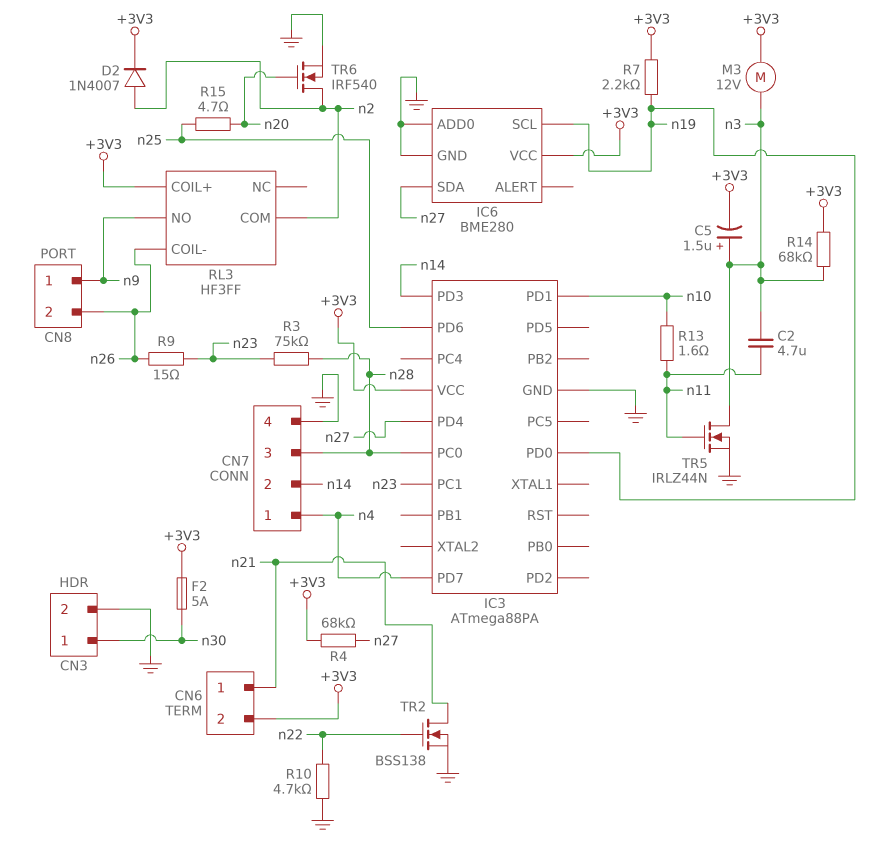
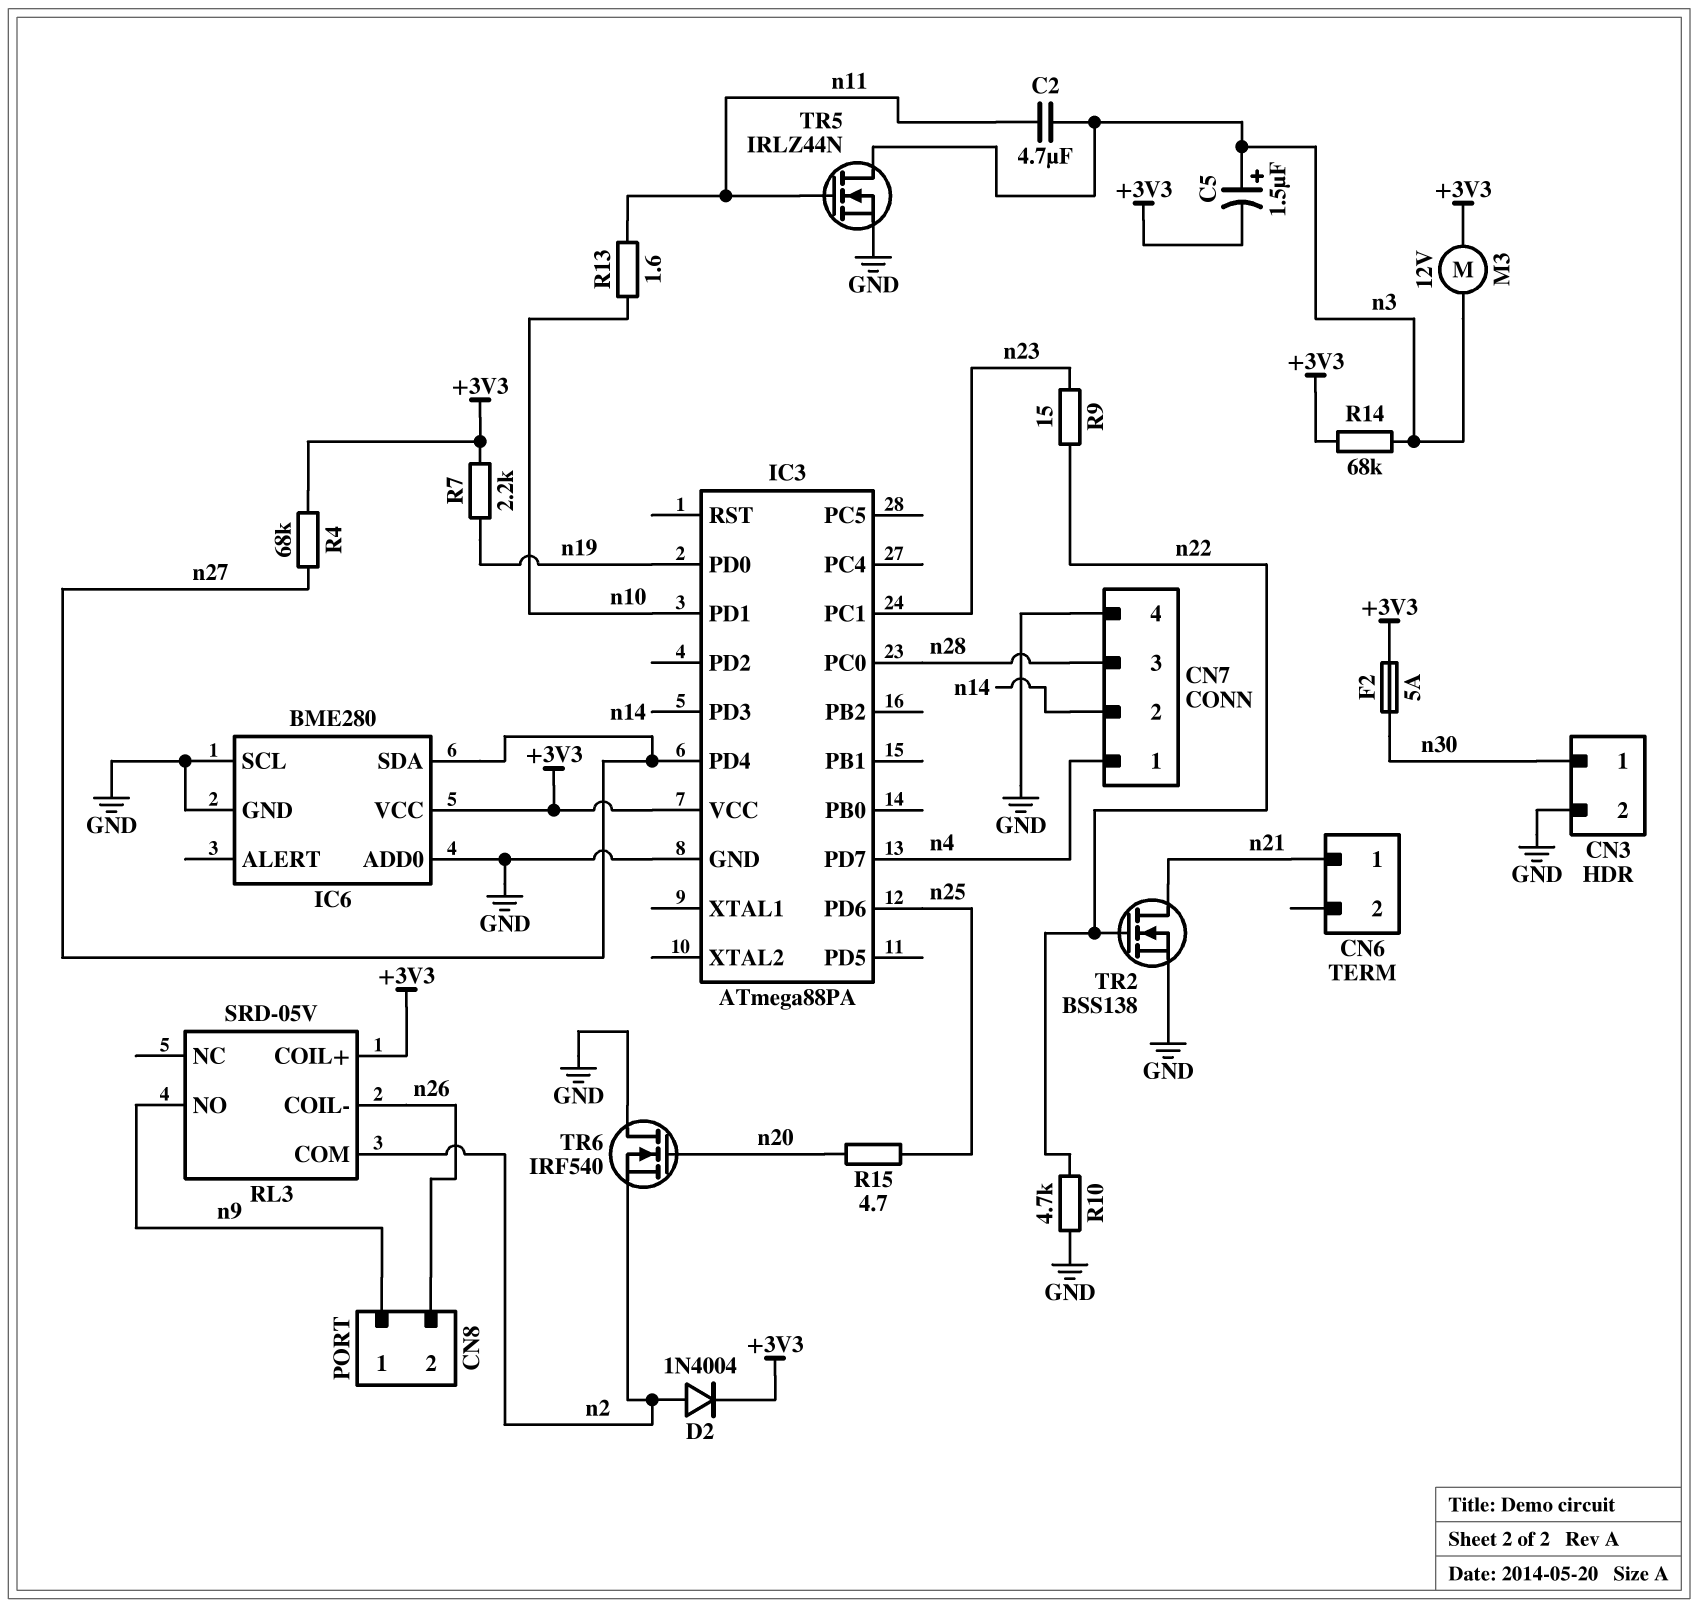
CN6 pin 2: +3V3 -> none
D2: diode 1N4007 (A n2, K +3V3) -> diode 1N4004 (A n2, K +3V3)
IC6 pin SCL: n19 -> GND
R3: 75k (n23, n28) -> none
R9: 15 (n23, n26) -> 15 (n22, n23)
RL3: HF3FF -> SRD-05V
TR6: NMOS IRF540 (G n20, D n2, S GND) -> NMOS IRF540 (G n20, D GND, S n2)

